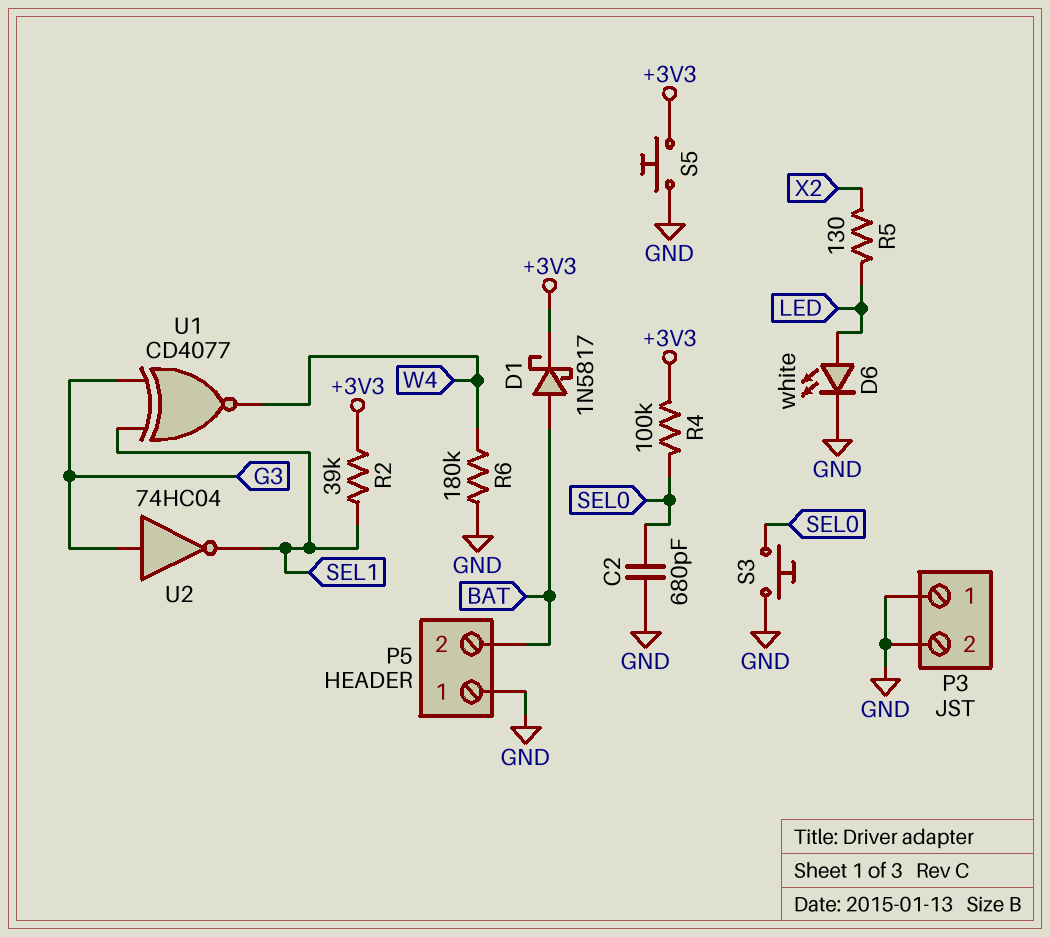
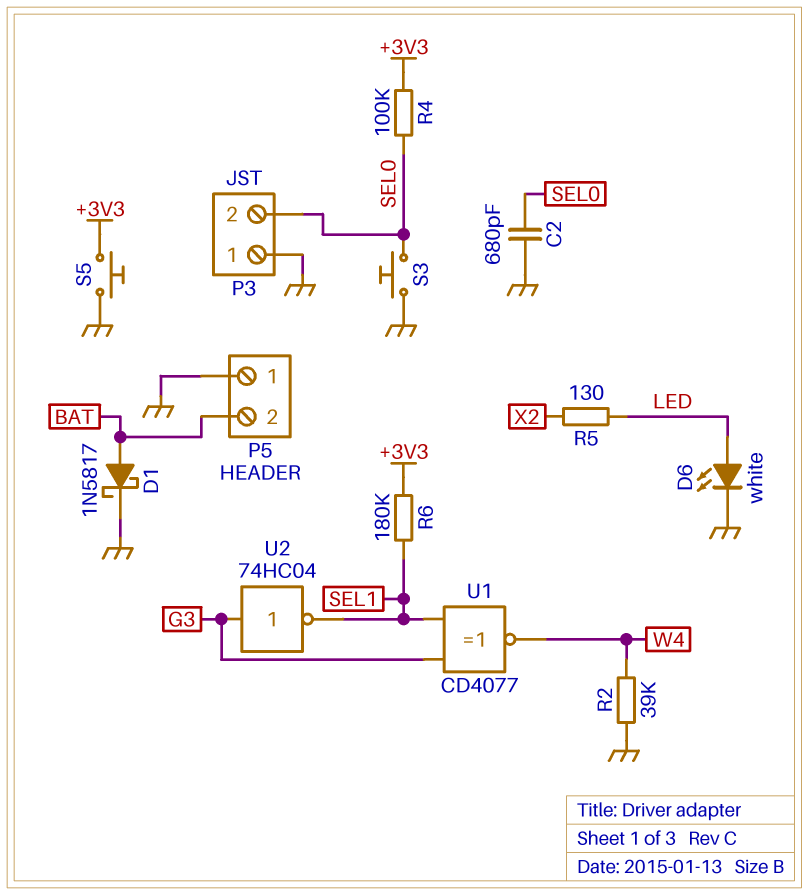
D1: schottky 1N5817 (A BAT, K +3V3) -> schottky 1N5817 (A BAT, K GND)
P3 pin 2: GND -> SEL0
R2: 39k (+3V3, SEL1) -> 39k (GND, W4)
R6: 180k (GND, W4) -> 180k (+3V3, SEL1)

